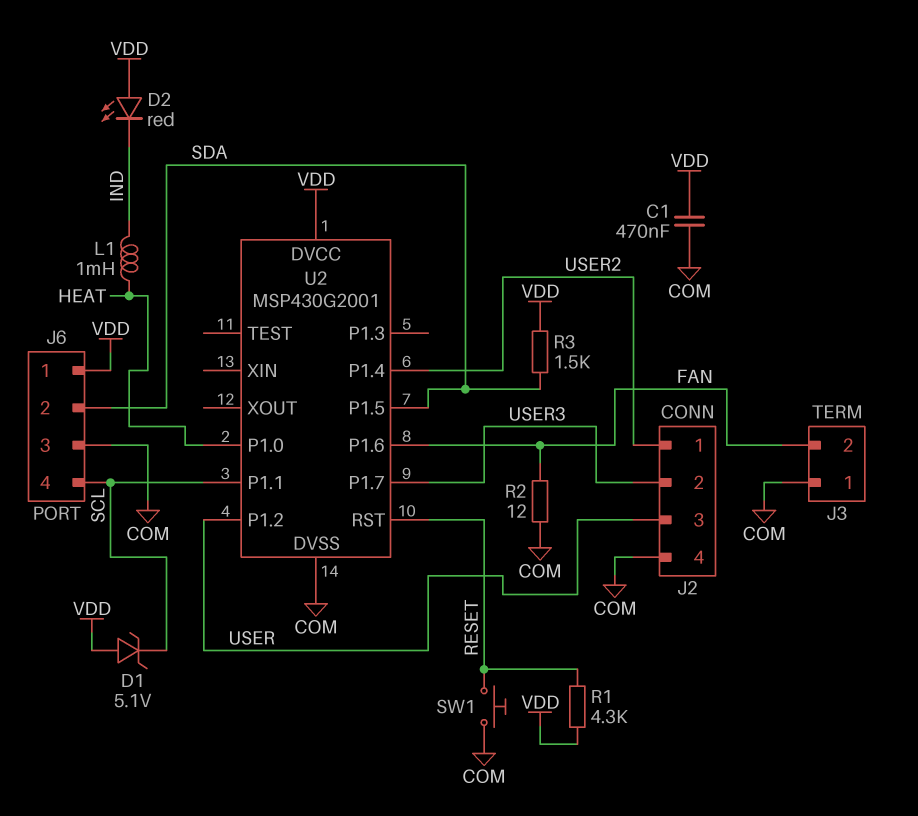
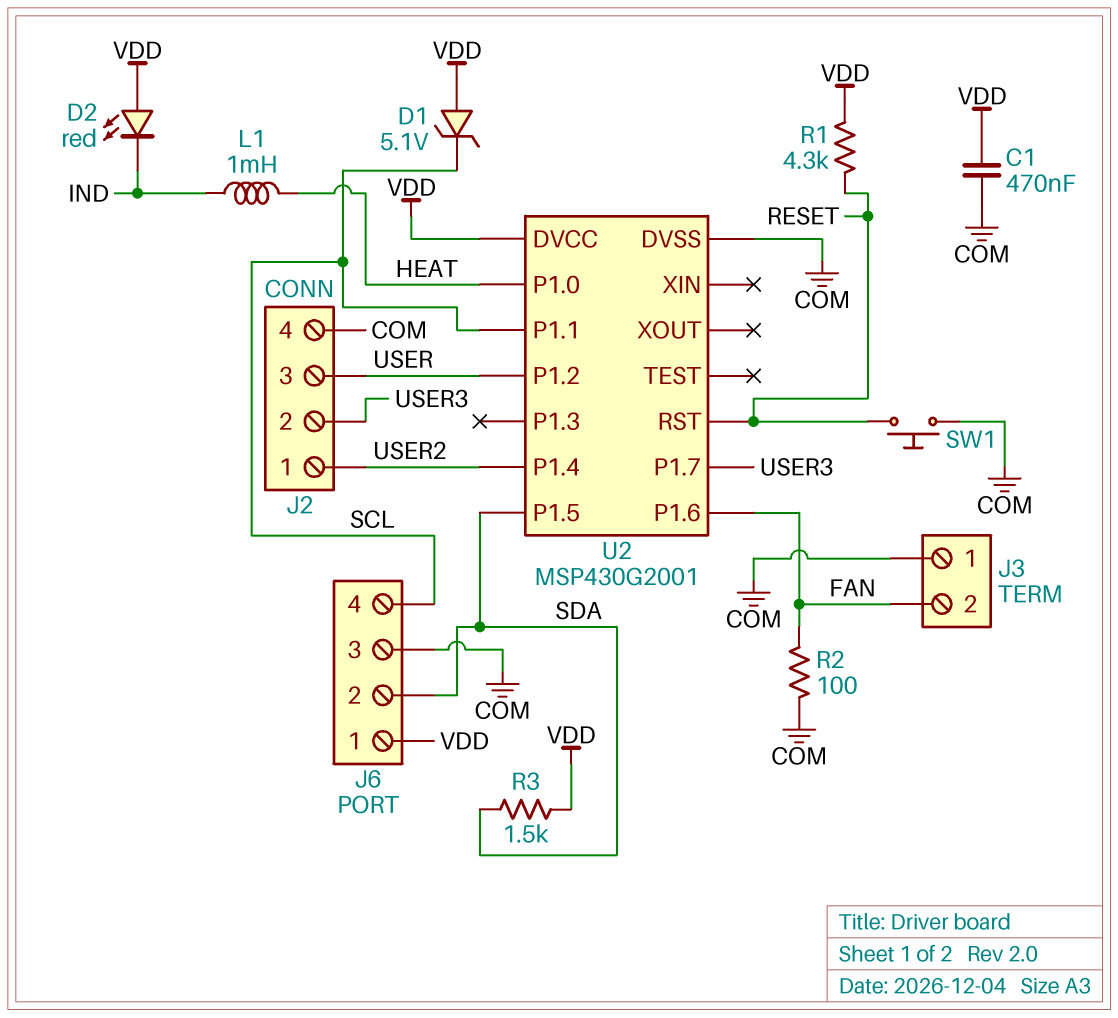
R2: 12 (COM, FAN) -> 100 (COM, FAN)

